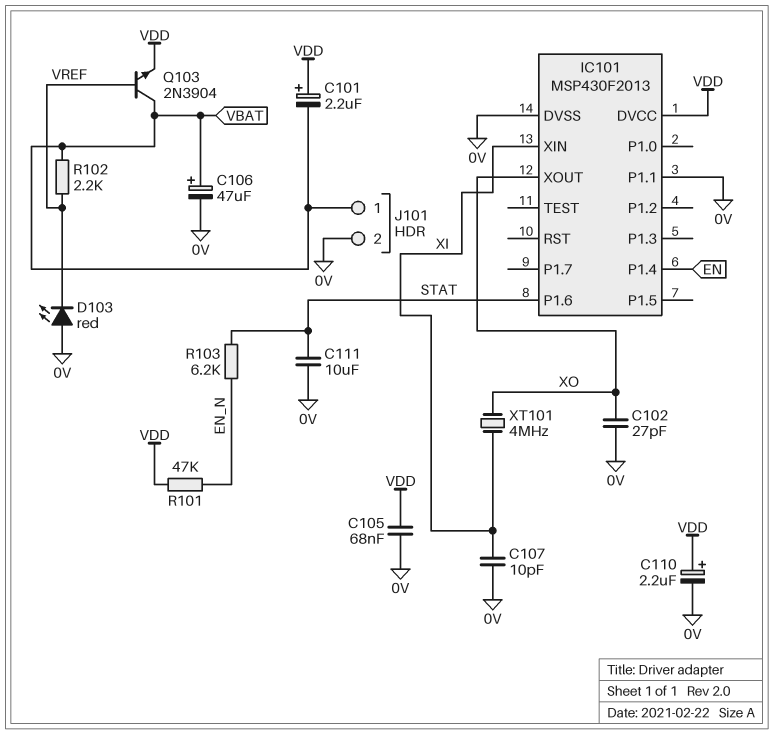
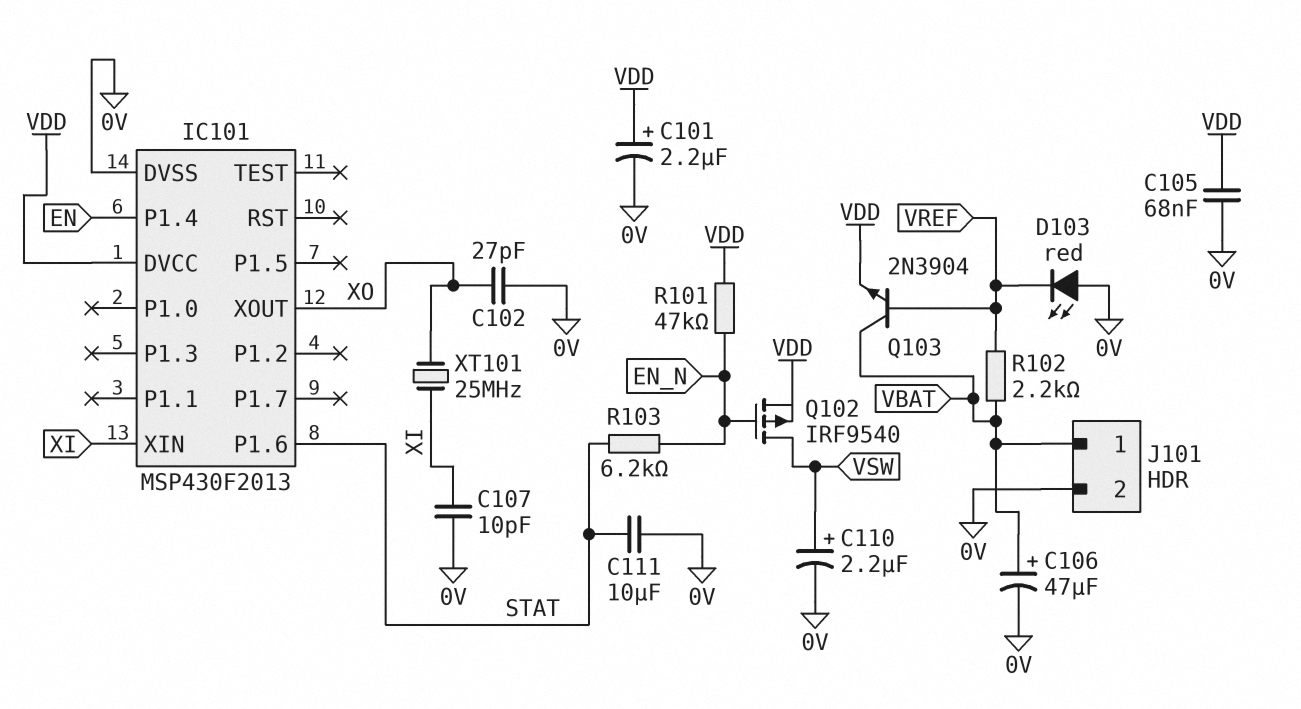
C101: 2.2uF (plus VDD, minus VBAT) -> 2.2uF (plus VDD, minus 0V)
C110: 2.2uF (plus VDD, minus 0V) -> 2.2uF (plus VSW, minus 0V)
IC101 pin P1.1: 0V -> none
Q102: none -> PMOS IRF9540 (G EN_N, D VSW, S VDD)
XT101: 4MHz (XI, XO) -> 25MHz (XI, XO)

